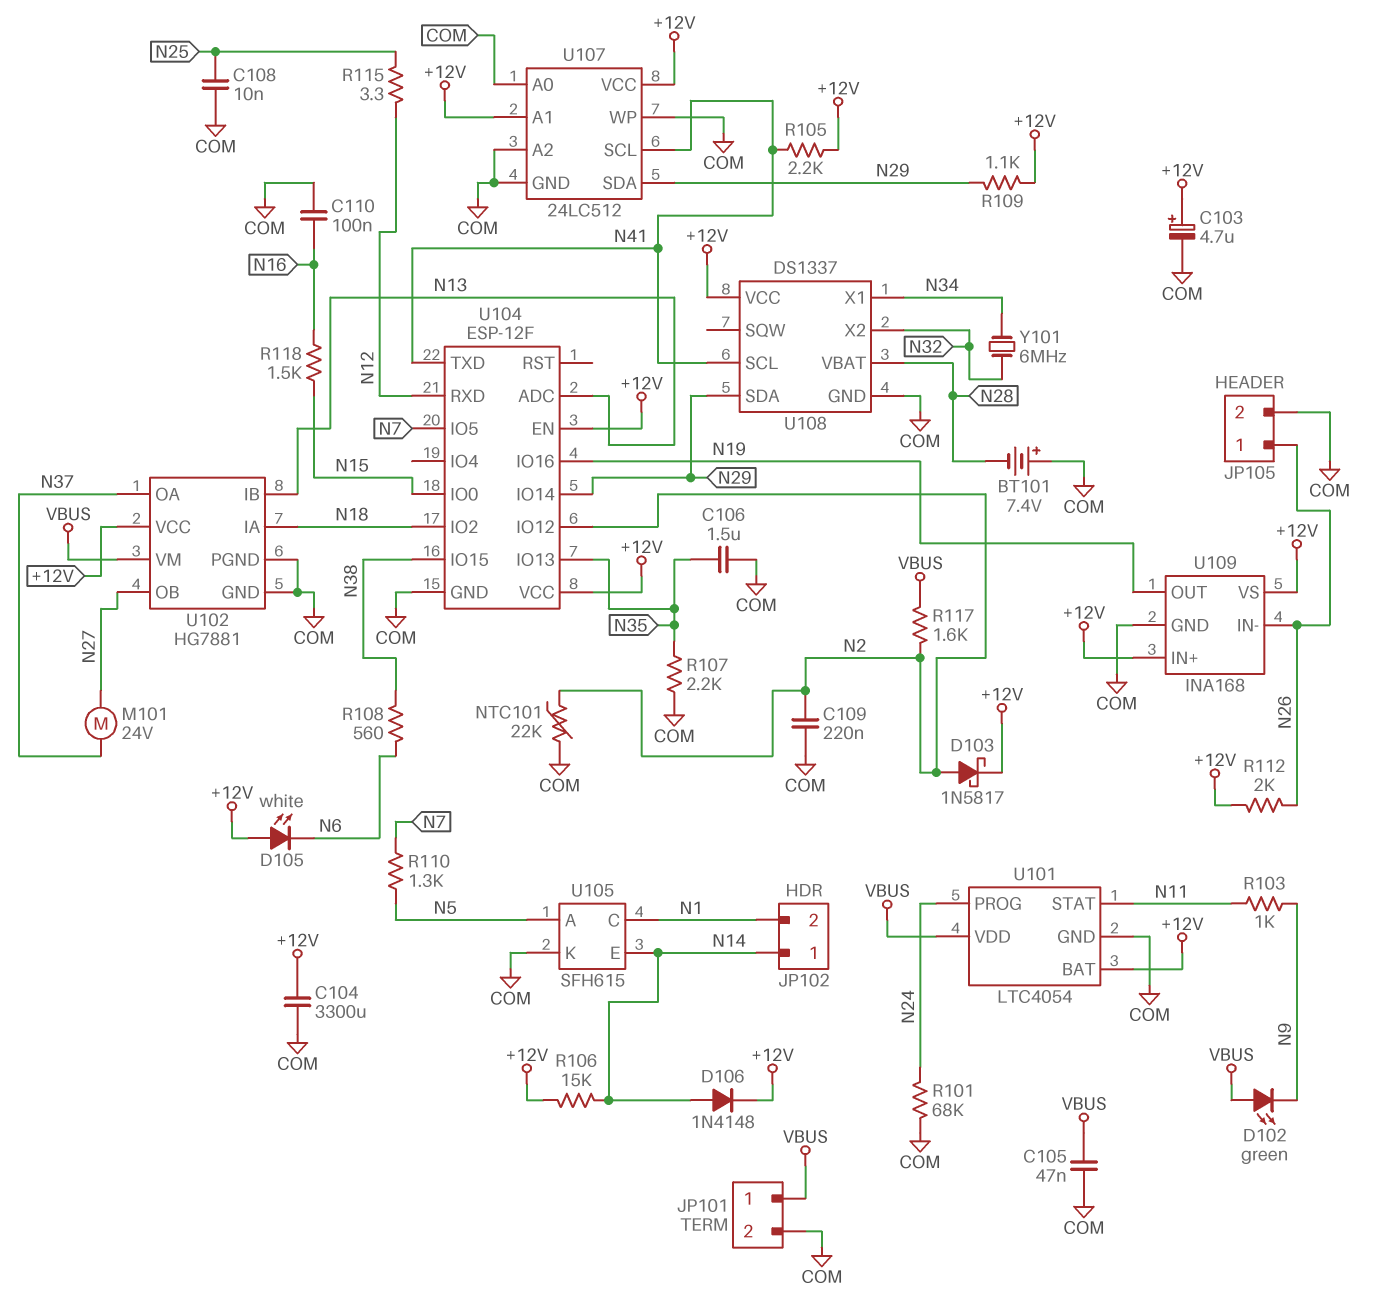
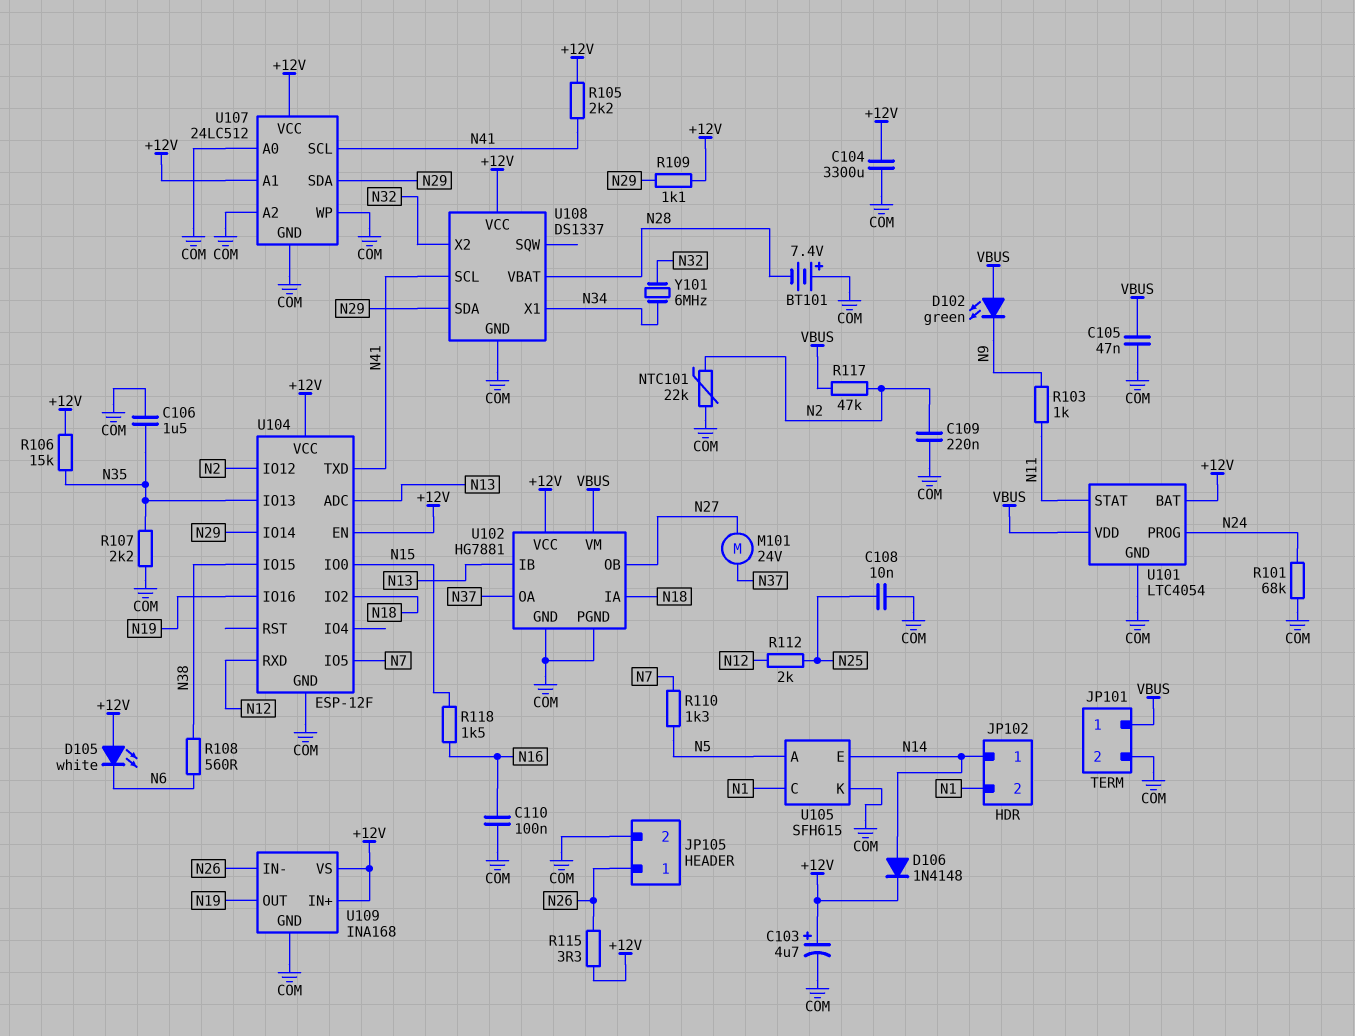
D103: schottky 1N5817 (A N2, K +12V) -> none
R106: 15k (+12V, N14) -> 15k (+12V, N35)
R112: 2k (+12V, N26) -> 2k (N12, N25)
R115: 3.3 (N12, N25) -> 3.3 (+12V, N26)
R117: 1.6k (N2, VBUS) -> 47k (N2, VBUS)

